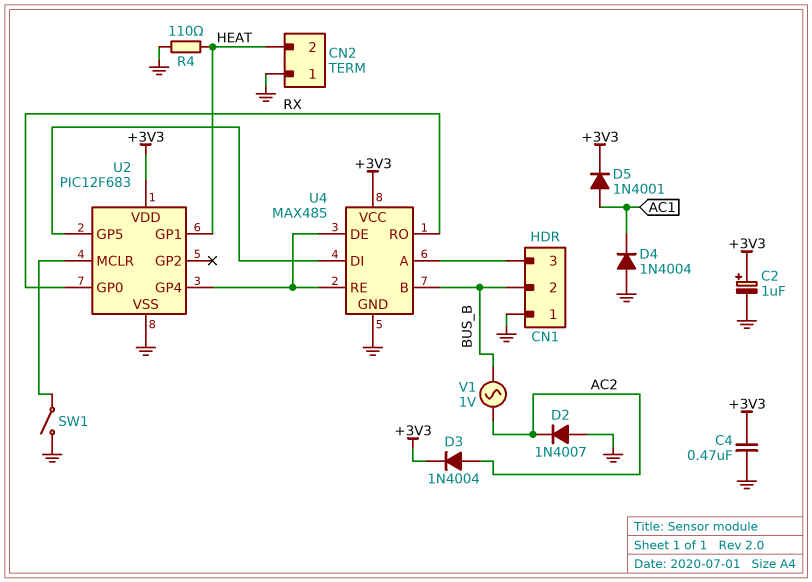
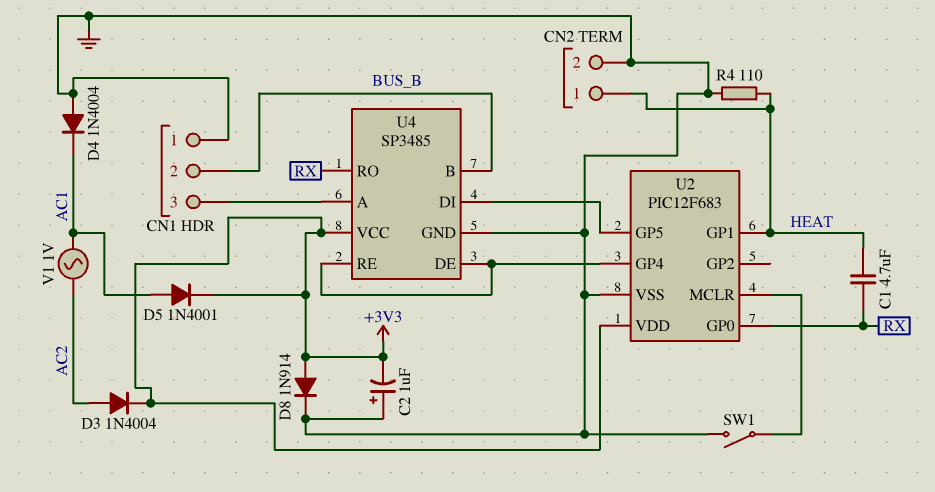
C1: none -> 4.7uF (HEAT, RX)
C2: 1uF (plus +3V3, minus GND) -> 1uF (plus GND, minus +3V3)
C4: 470nF (+3V3, GND) -> none
CN2 pin 1: GND -> HEAT
CN2 pin 2: HEAT -> GND
D2: diode 1N4007 (A GND, K AC2) -> none
D8: none -> diode 1N914 (A +3V3, K GND)
U4: MAX485 -> SP3485
V1: AC 1V (AC2, BUS_B) -> AC 1V (AC1, AC2)

